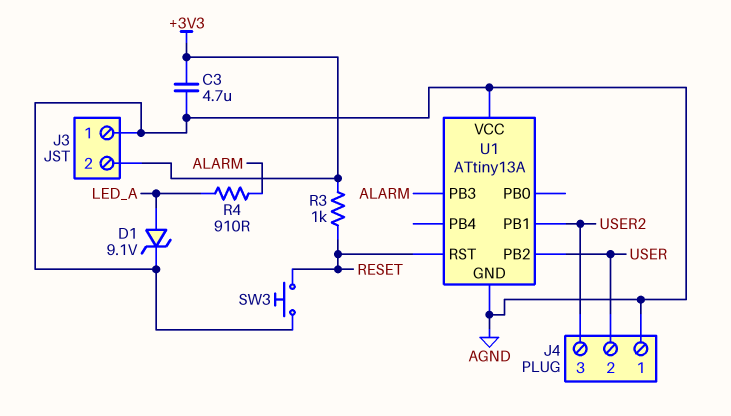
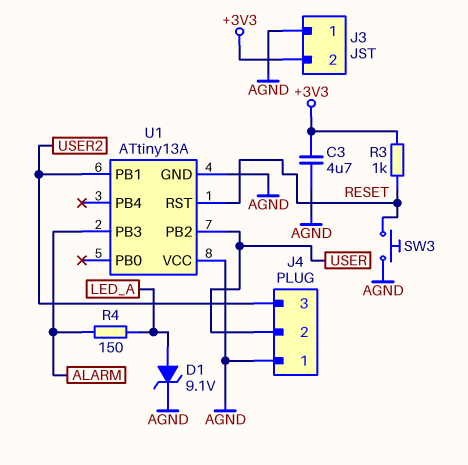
R4: 910 (ALARM, LED_A) -> 150 (ALARM, LED_A)

